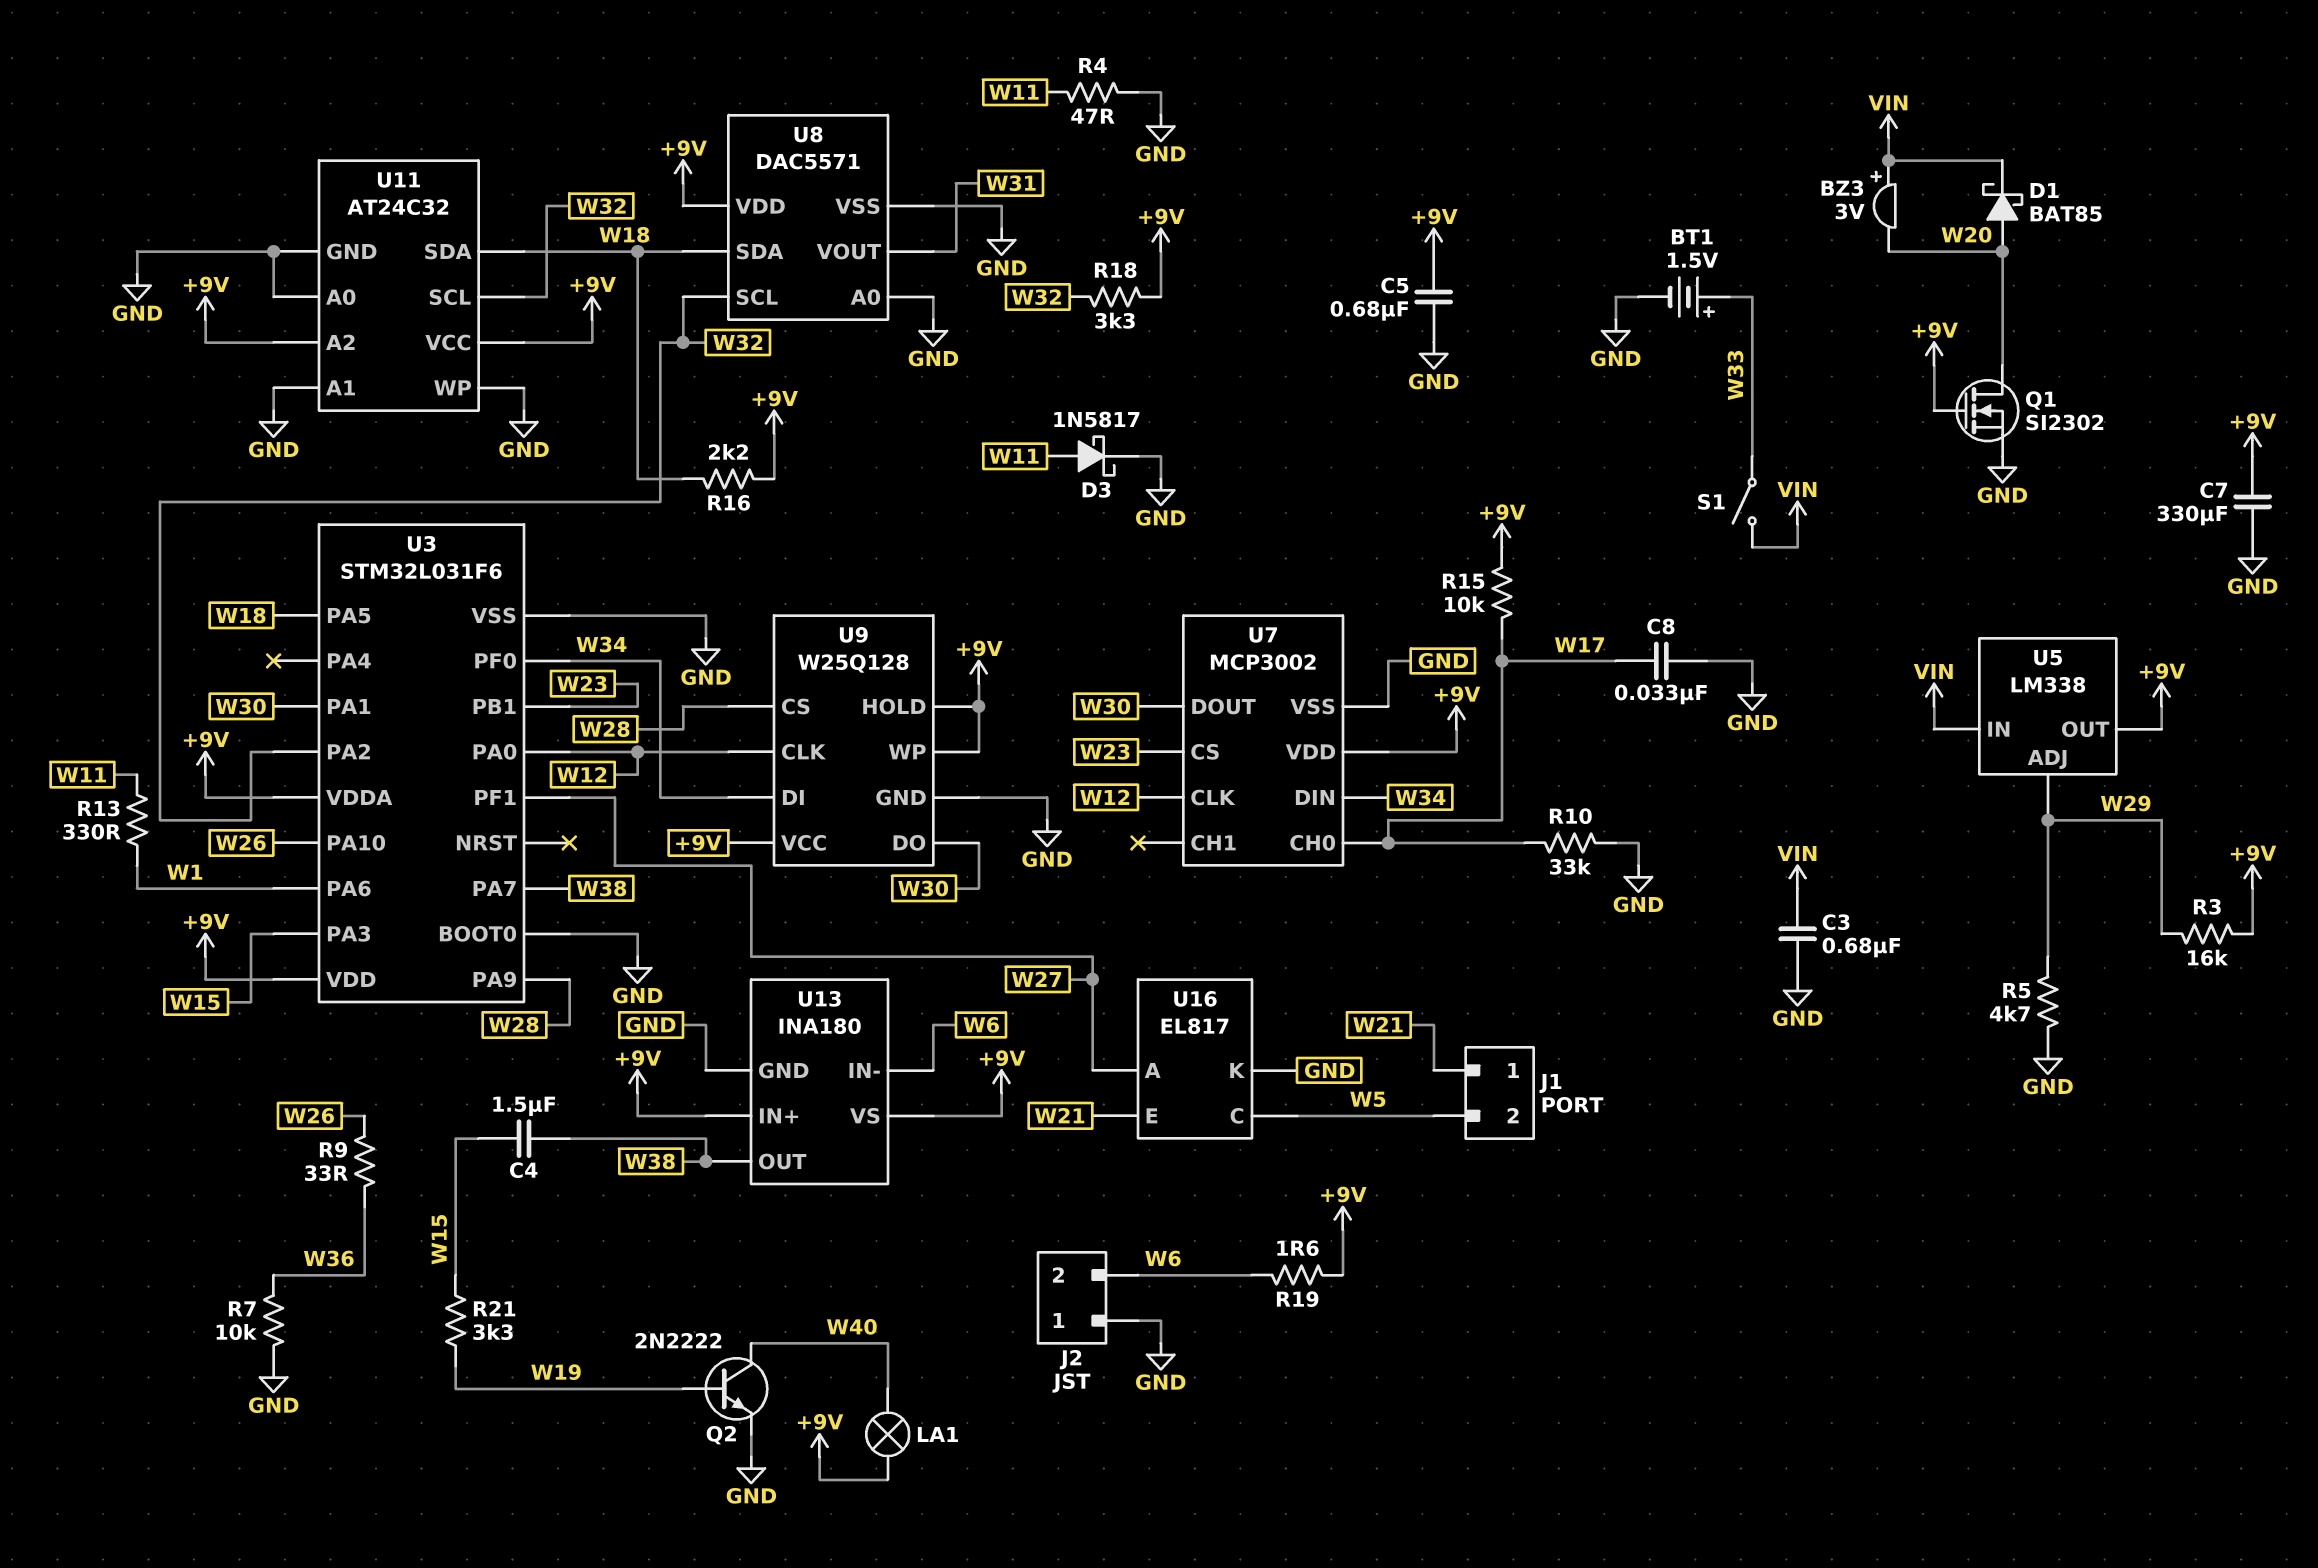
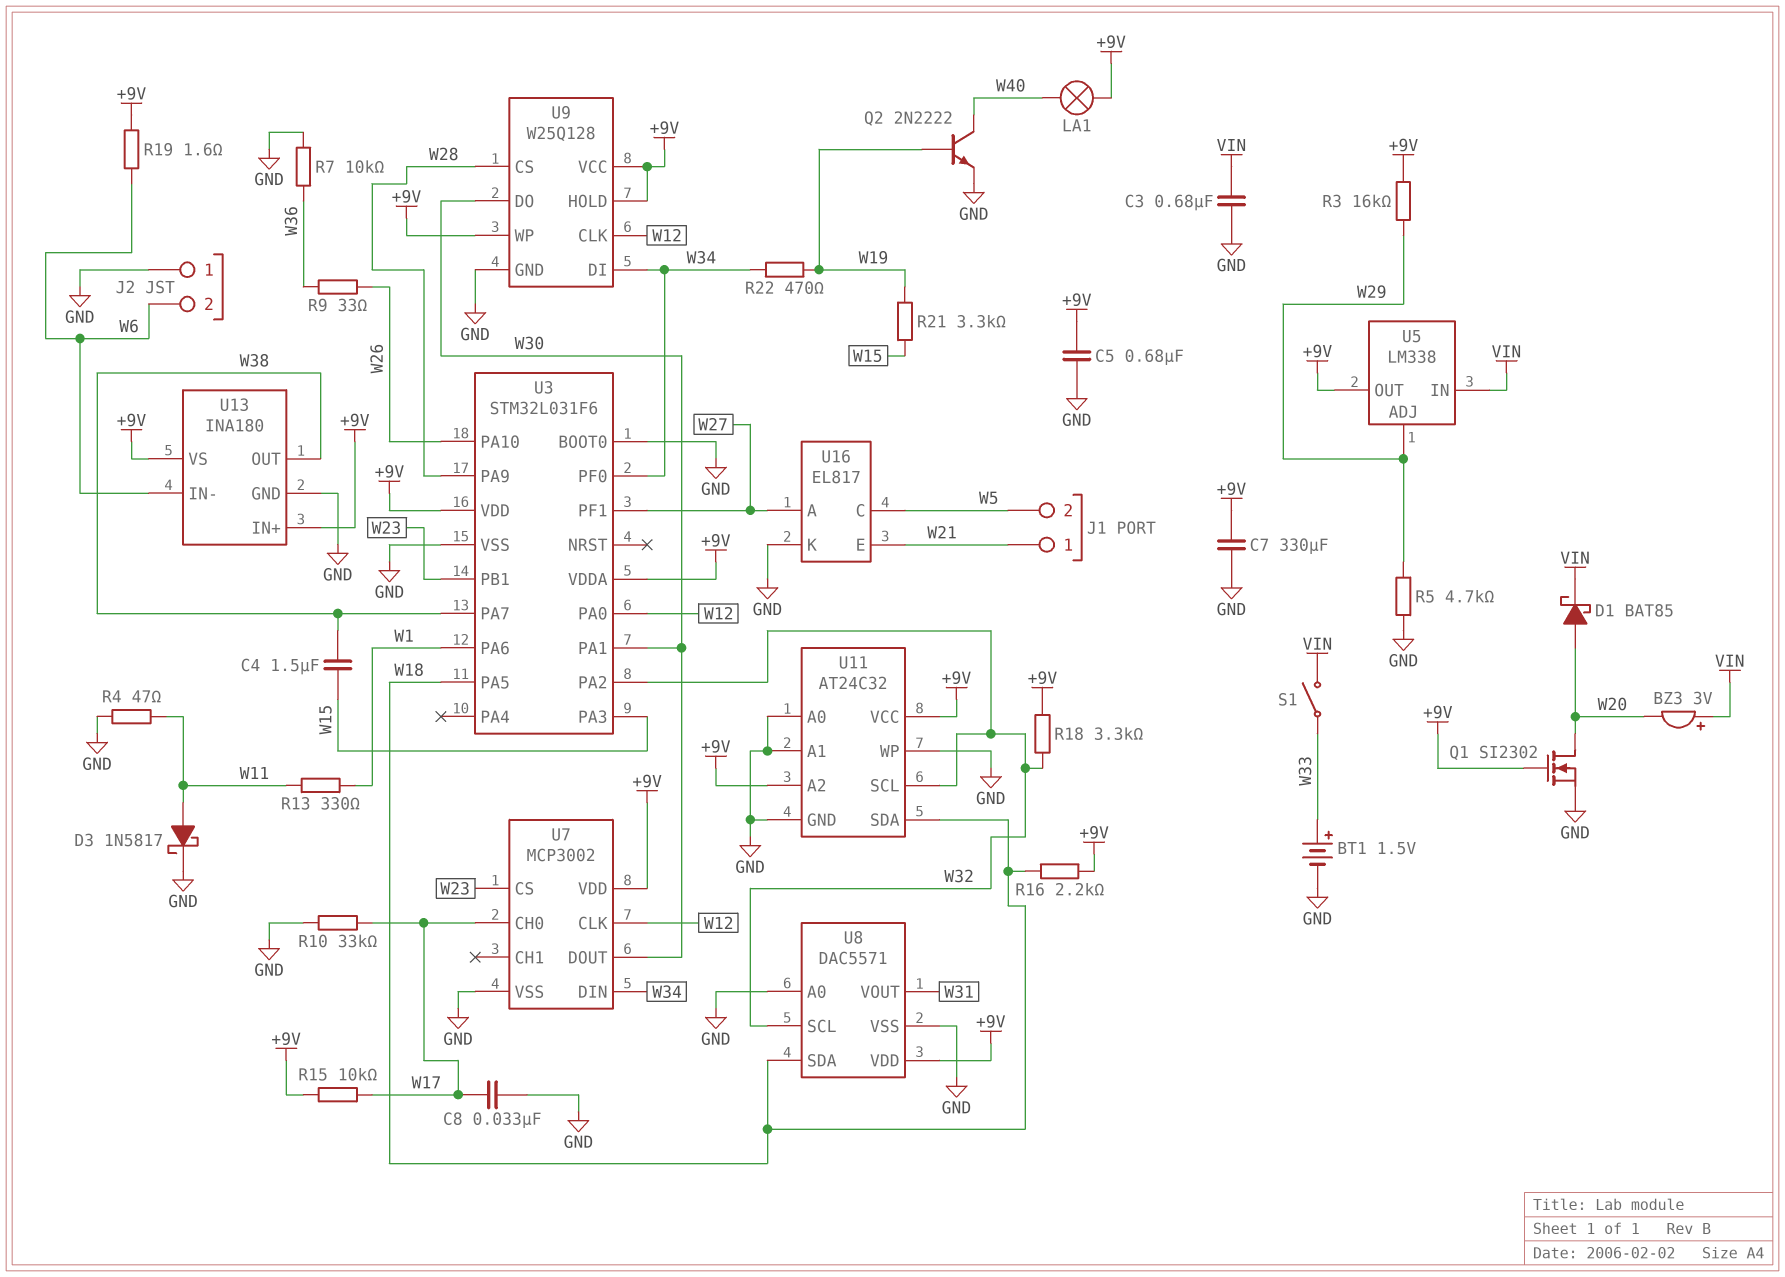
R22: none -> 470 (W19, W34)

